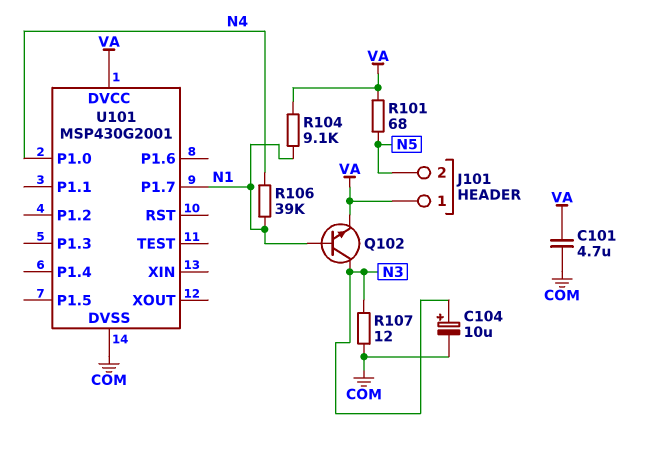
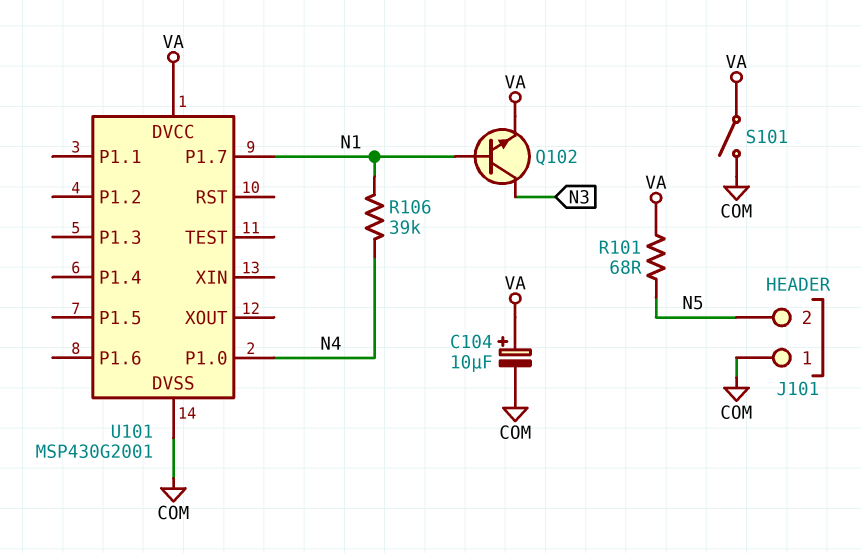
C101: 4.7uF (COM, VA) -> none
C104: 10uF (plus N3, minus COM) -> 10uF (plus VA, minus COM)
J101 pin 1: VA -> COM
R104: 9.1k (N1, VA) -> none
R107: 12 (COM, N3) -> none
S101: none -> switch (COM, VA)

